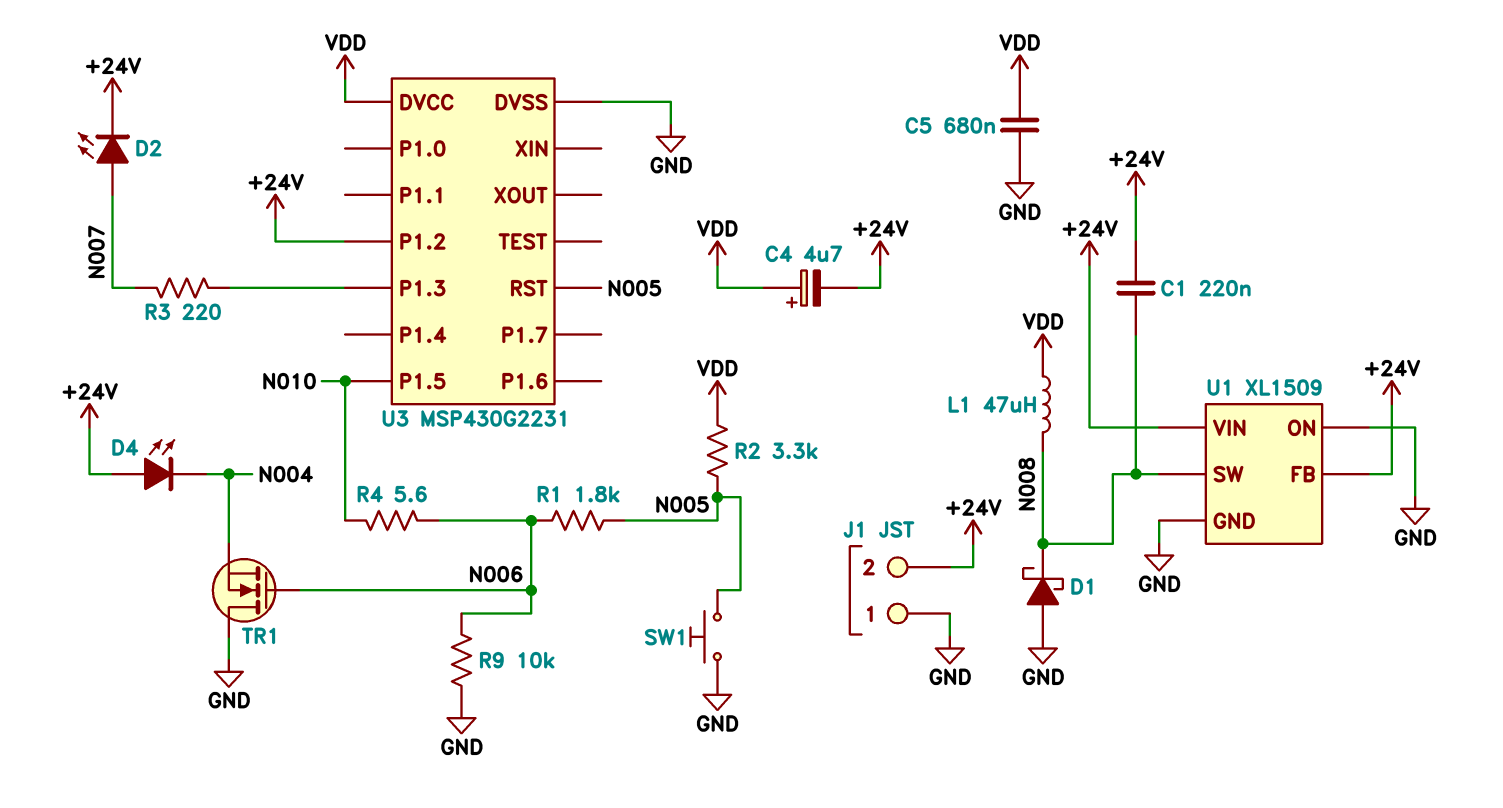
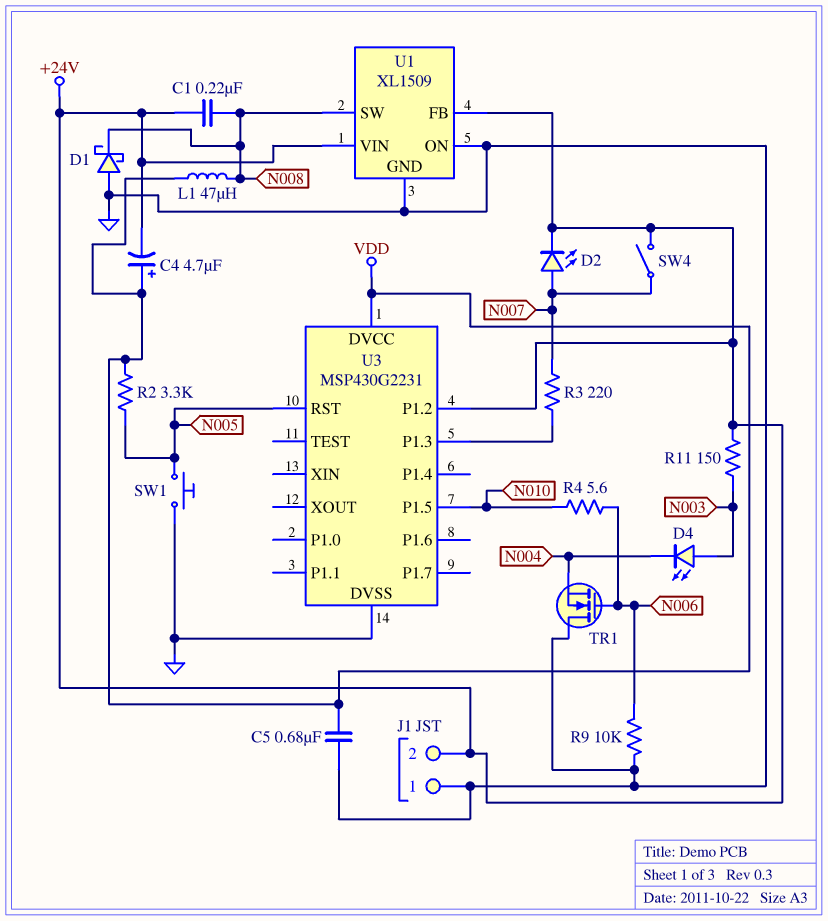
D4: LED (A +24V, K N004) -> LED (A N003, K N004)
R1: 1.8k (N005, N006) -> none
R11: none -> 150 (+24V, N003)
SW4: none -> switch (+24V, N007)

